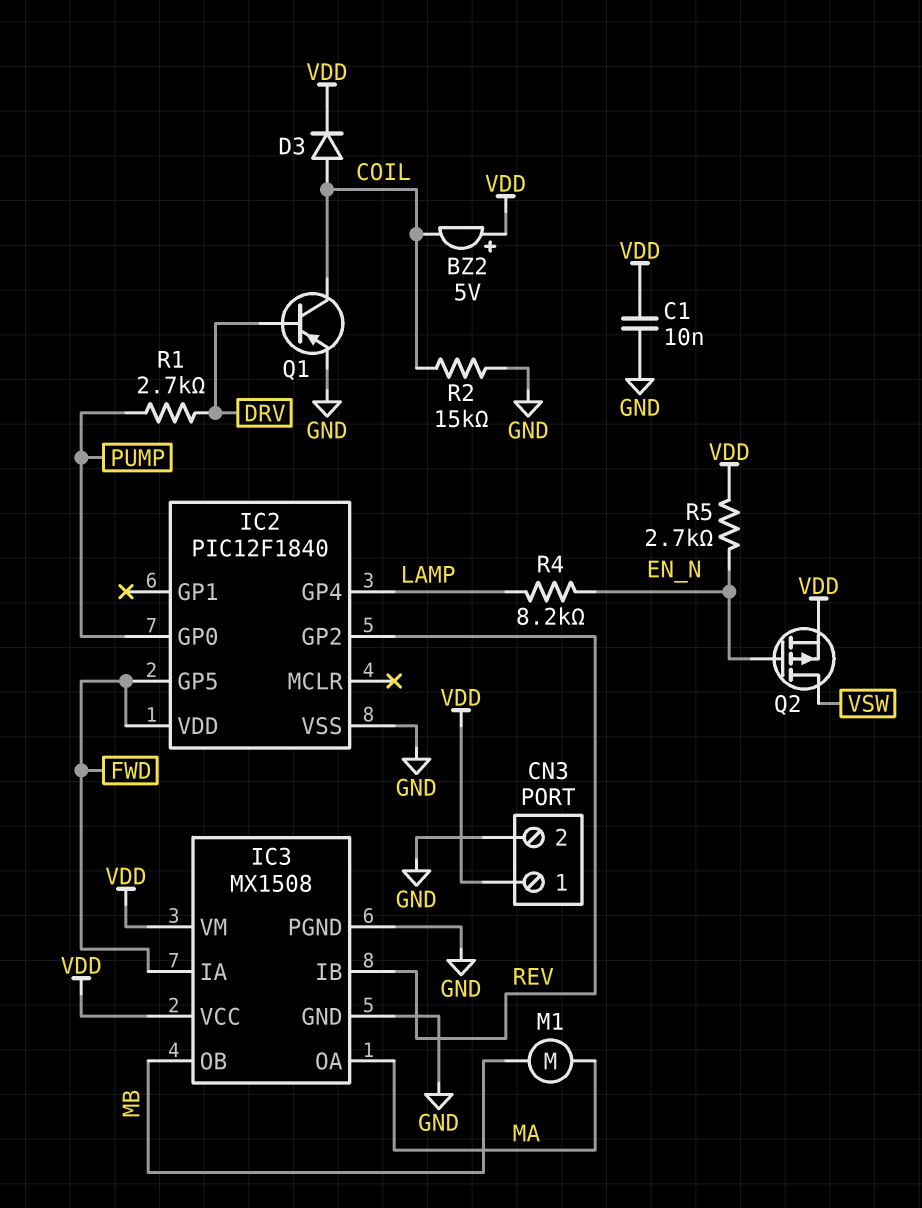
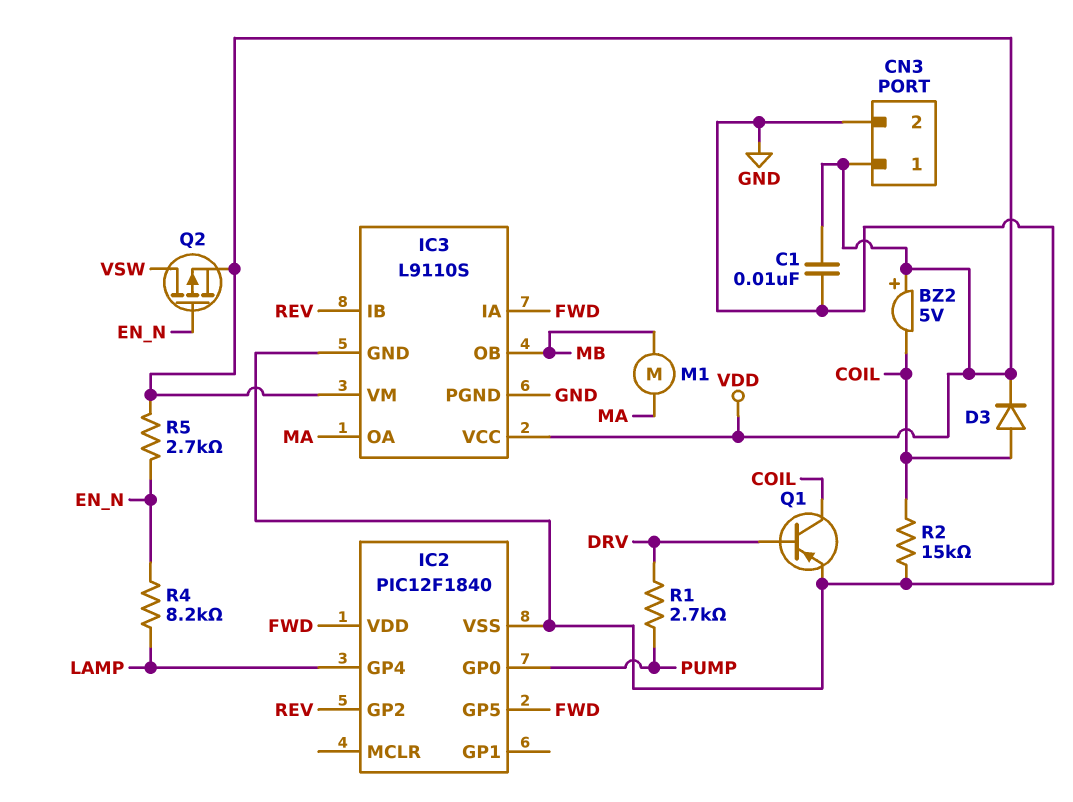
IC3: MX1508 -> L9110S

